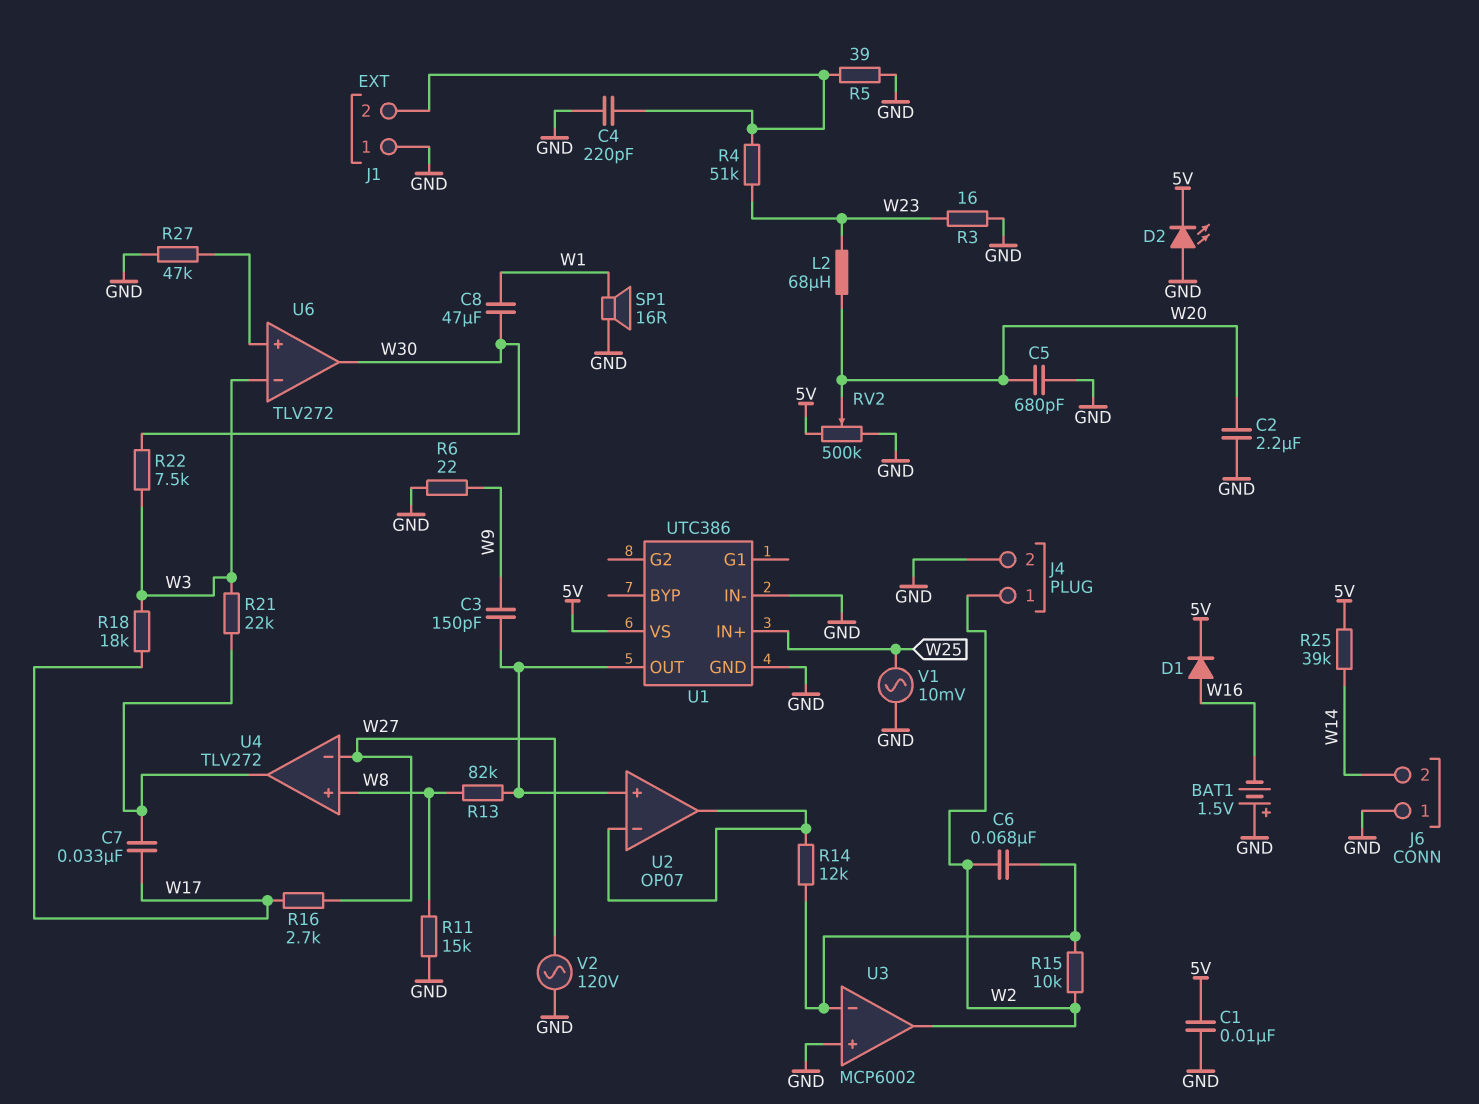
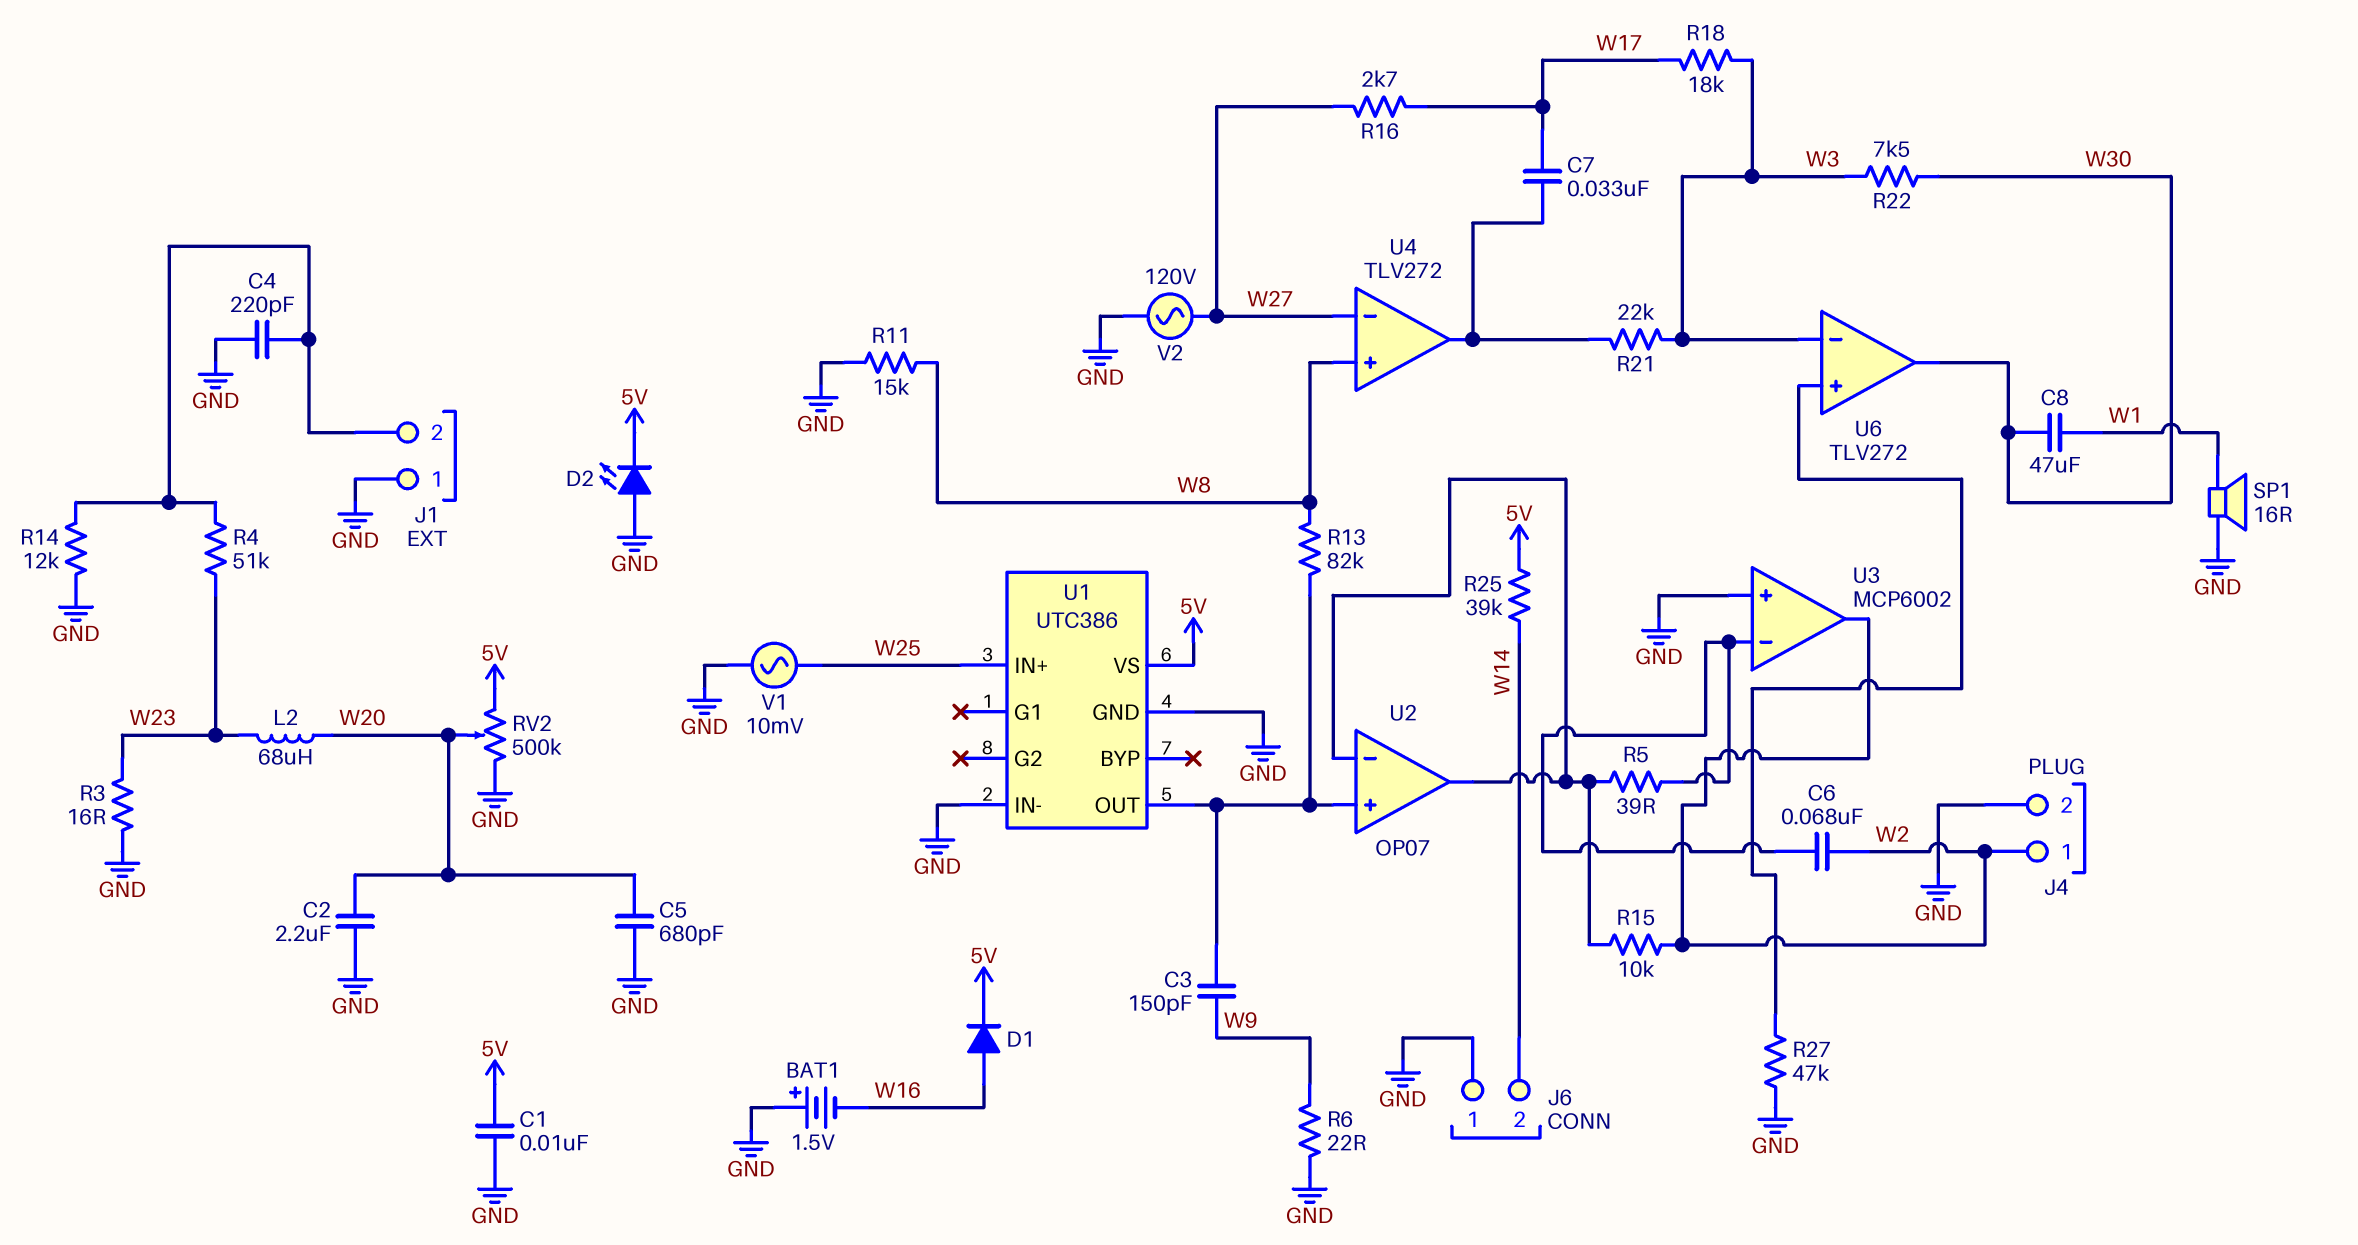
R5: 39 (GND, J1/2) -> 39 (U2/in-, U3/in-)
R14: 12k (U2/in-, U3/in-) -> 12k (GND, J1/2)
R15: 10k (U3/in-, W2) -> 10k (U2/in-, W2)

